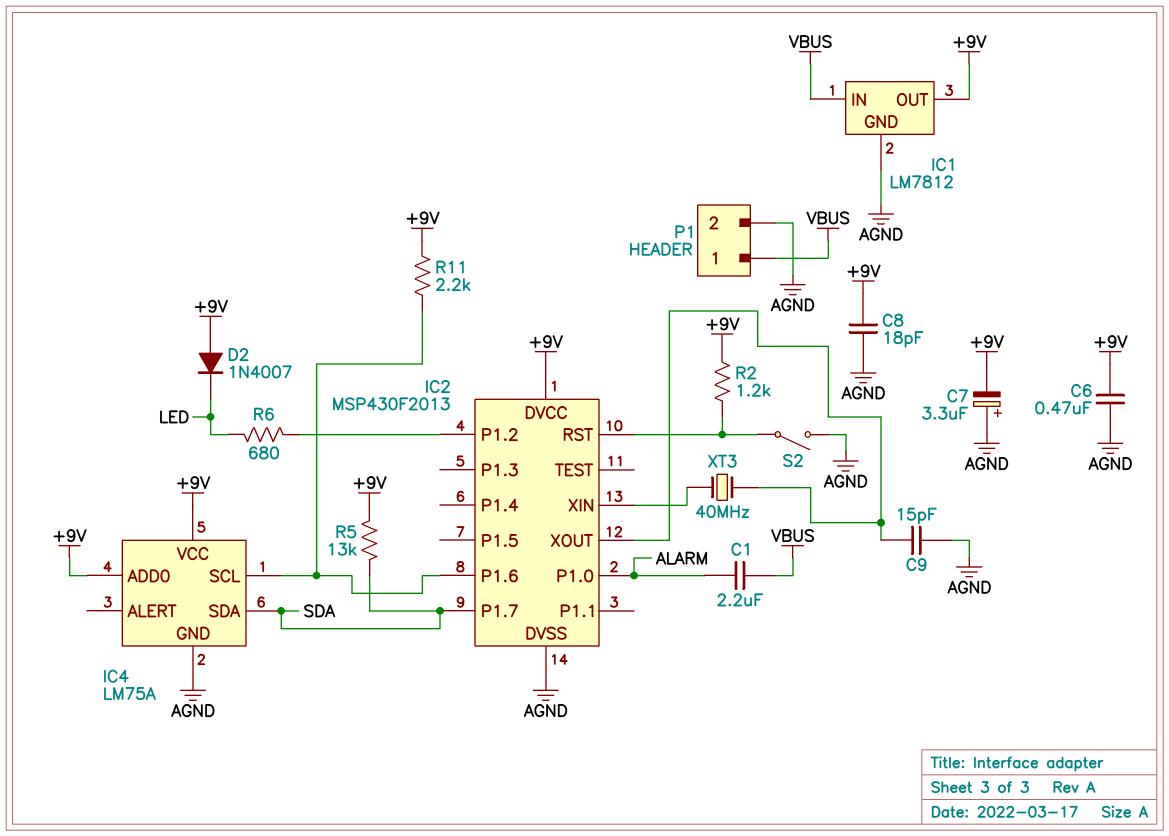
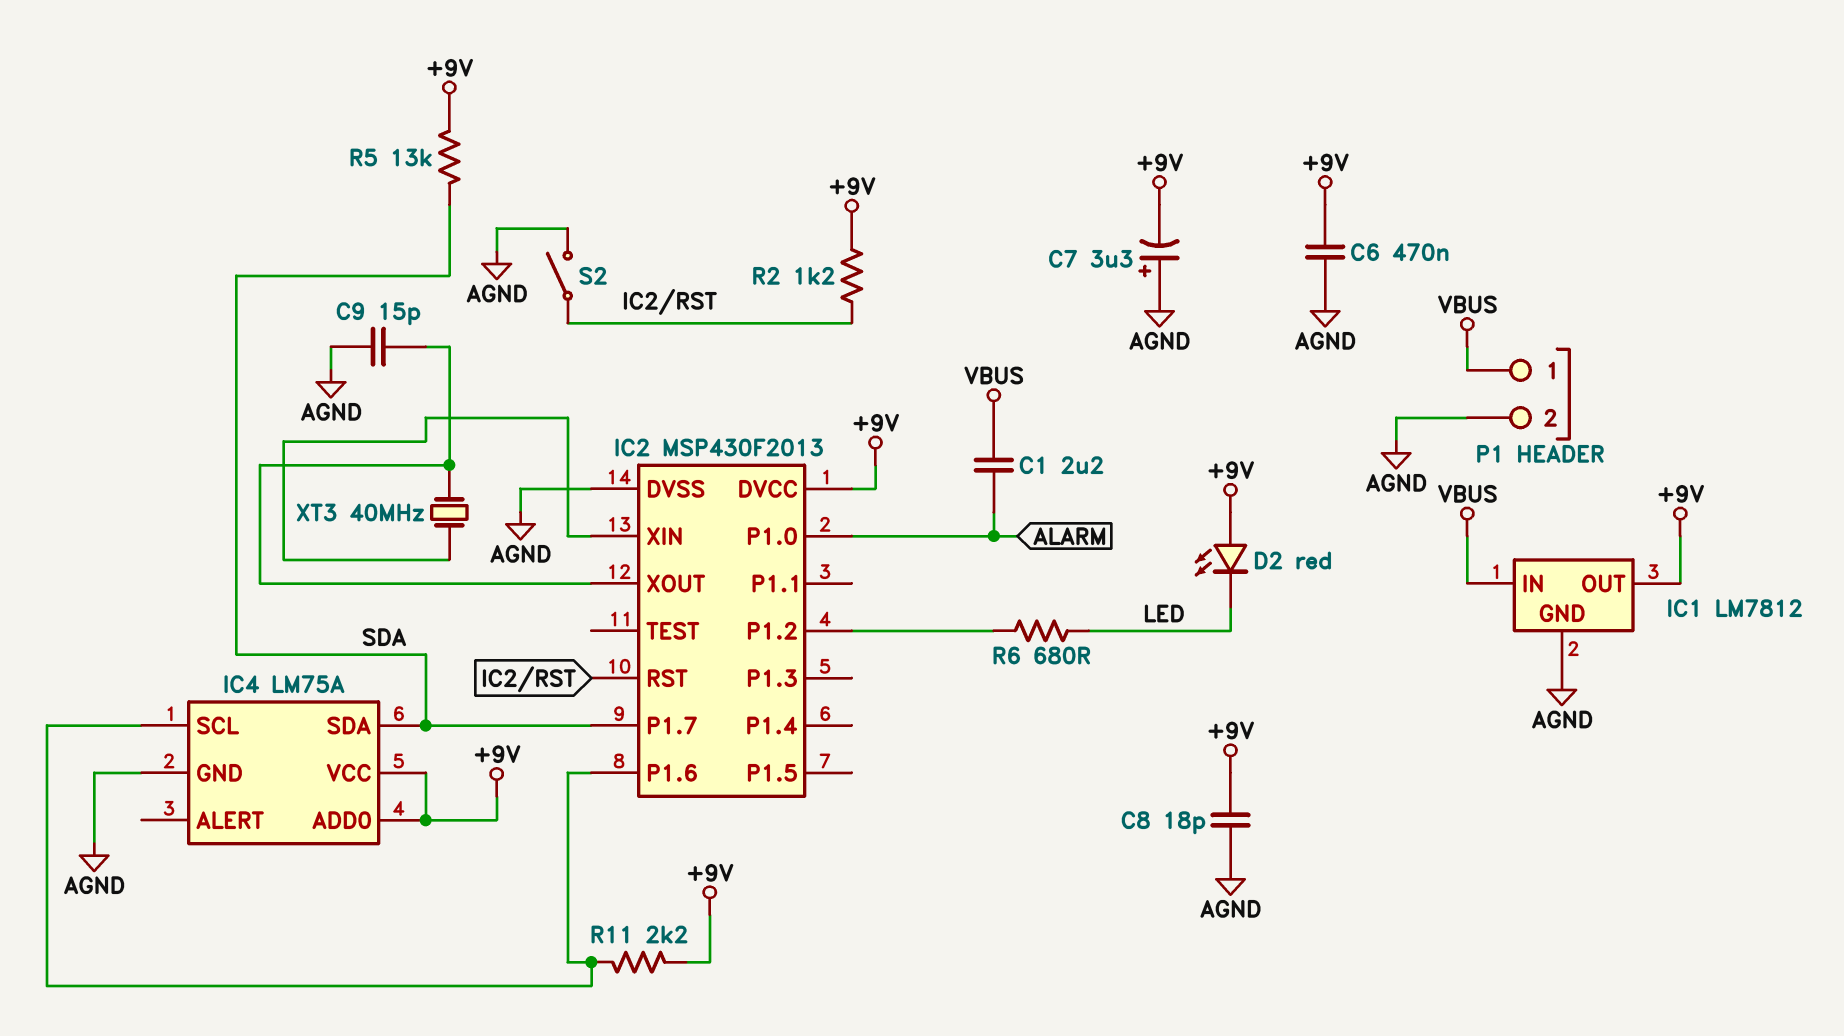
D2: diode 1N4007 (A +9V, K LED) -> LED red (A +9V, K LED)

